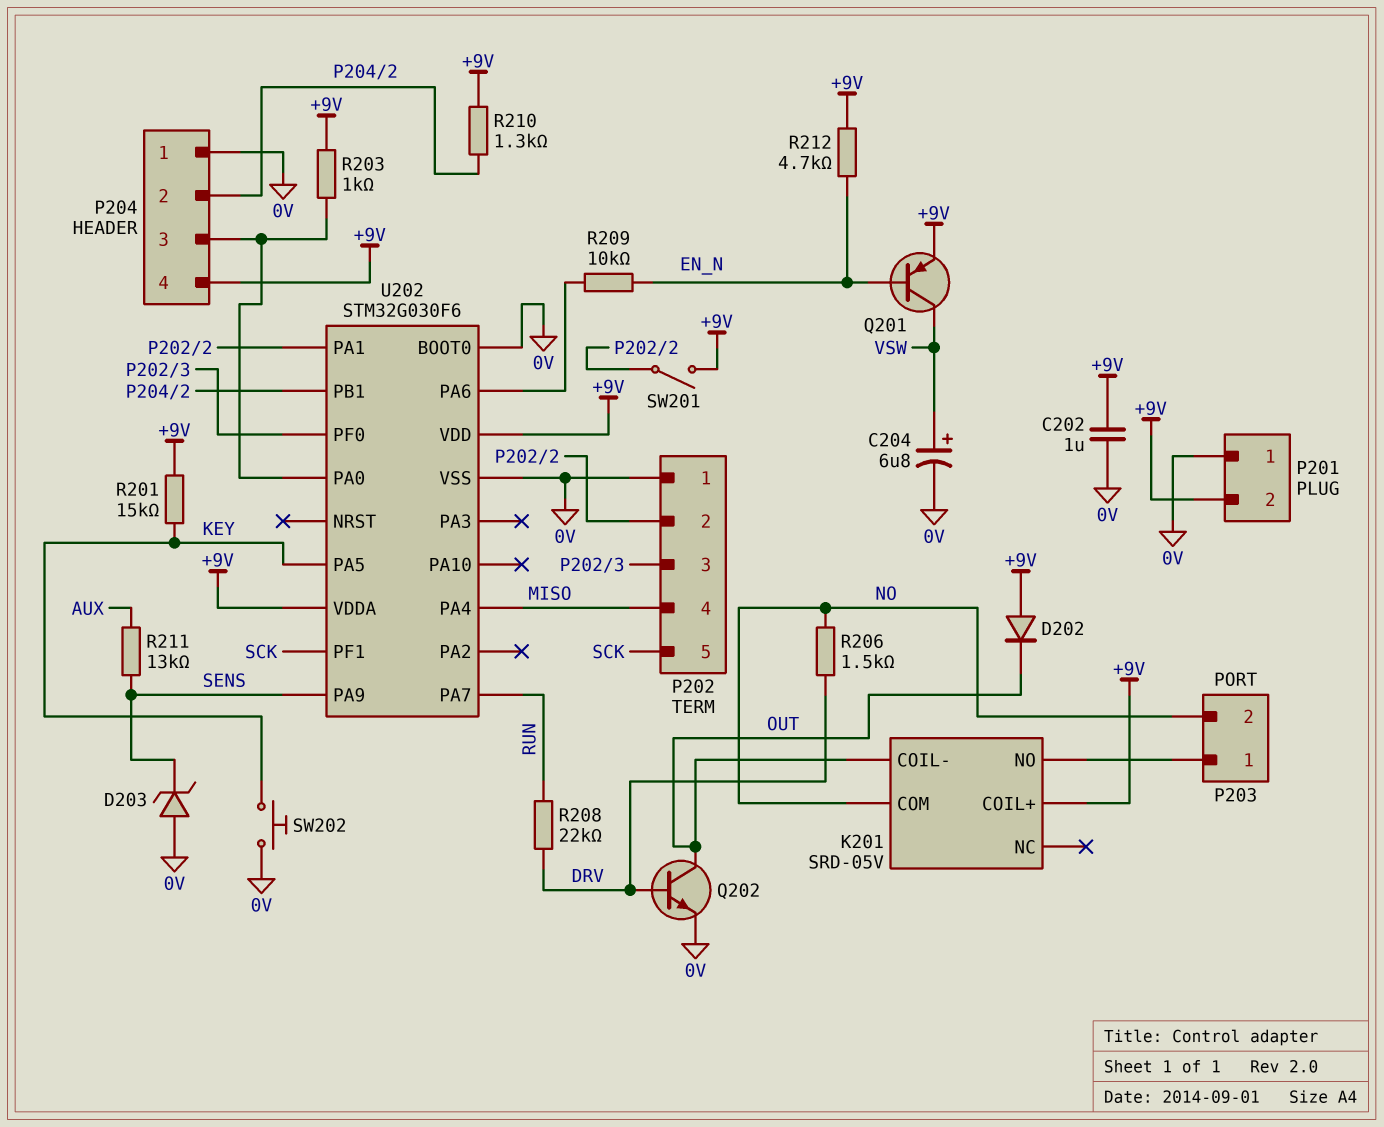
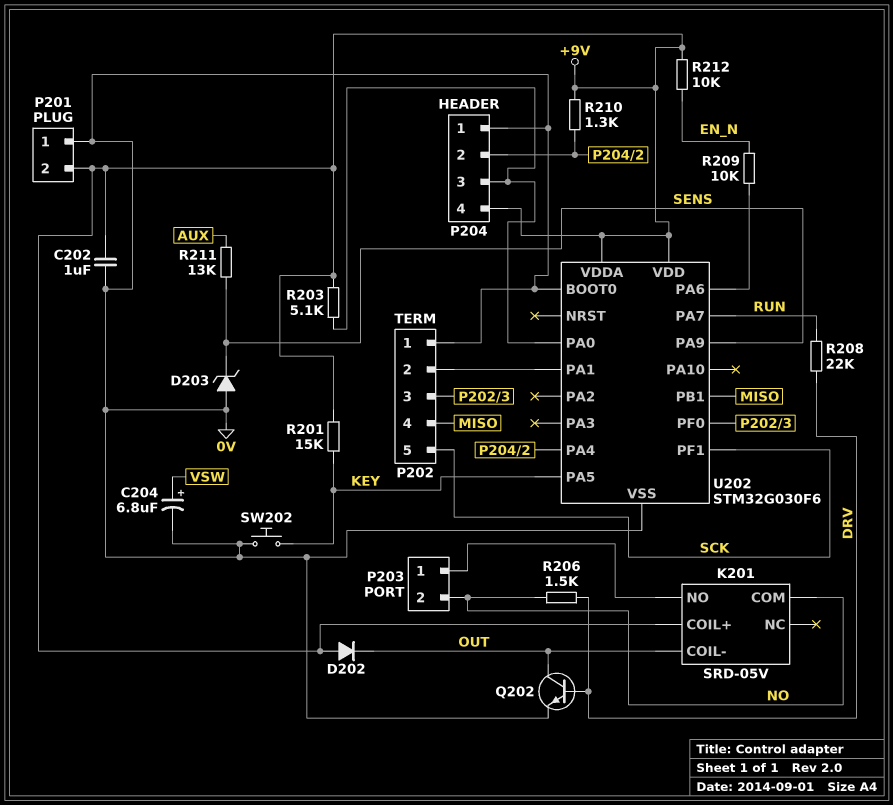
Q201: PNP (B EN_N, C VSW, E +9V) -> none
R203: 1k (+9V, P204/3) -> 5.1k (+9V, P204/3)
R212: 4.7k (+9V, EN_N) -> 10k (+9V, EN_N)
SW201: switch (+9V, P202/2) -> none
U202 pin PA4: MISO -> P204/2
U202 pin PB1: P204/2 -> MISO

